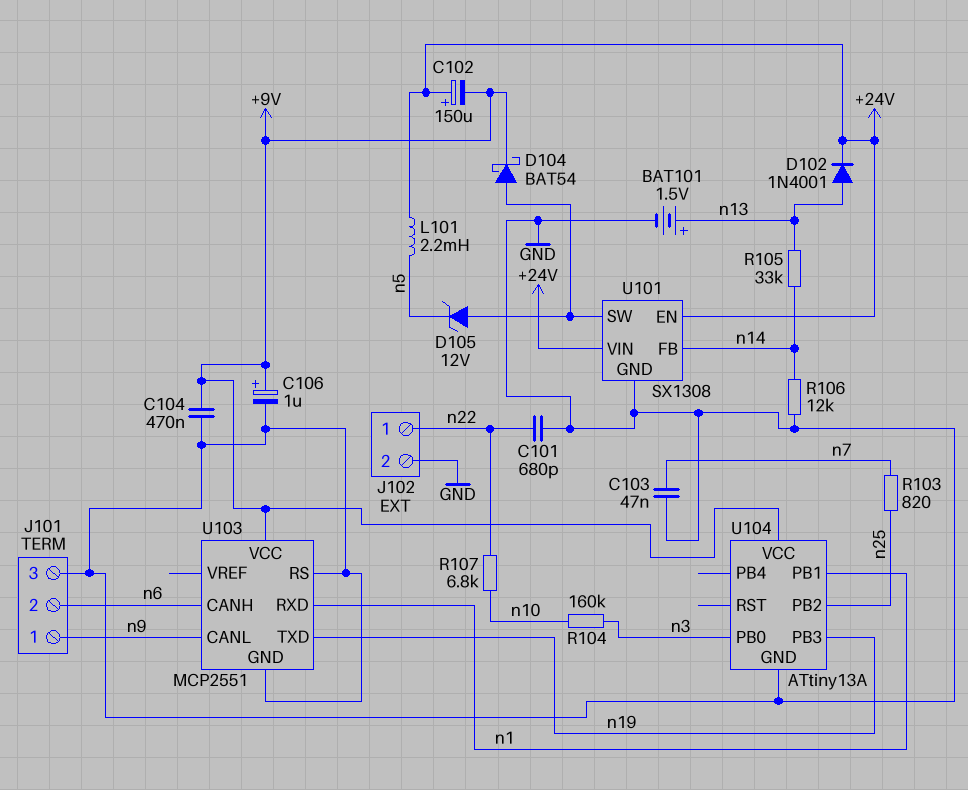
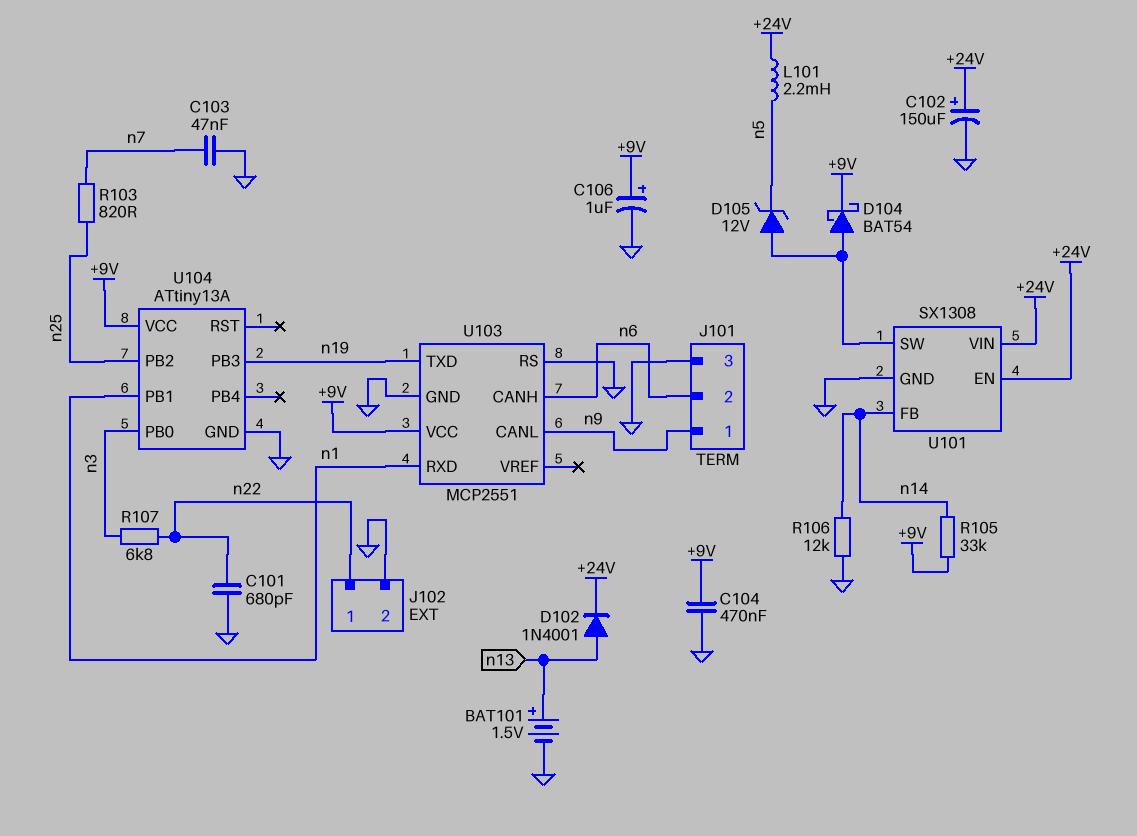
C102: 150uF (plus +24V, minus +9V) -> 150uF (plus +24V, minus GND)
R104: 160k (n3, n10) -> none
R105: 33k (n13, n14) -> 33k (+9V, n14)
R107: 6.8k (n10, n22) -> 6.8k (n3, n22)

